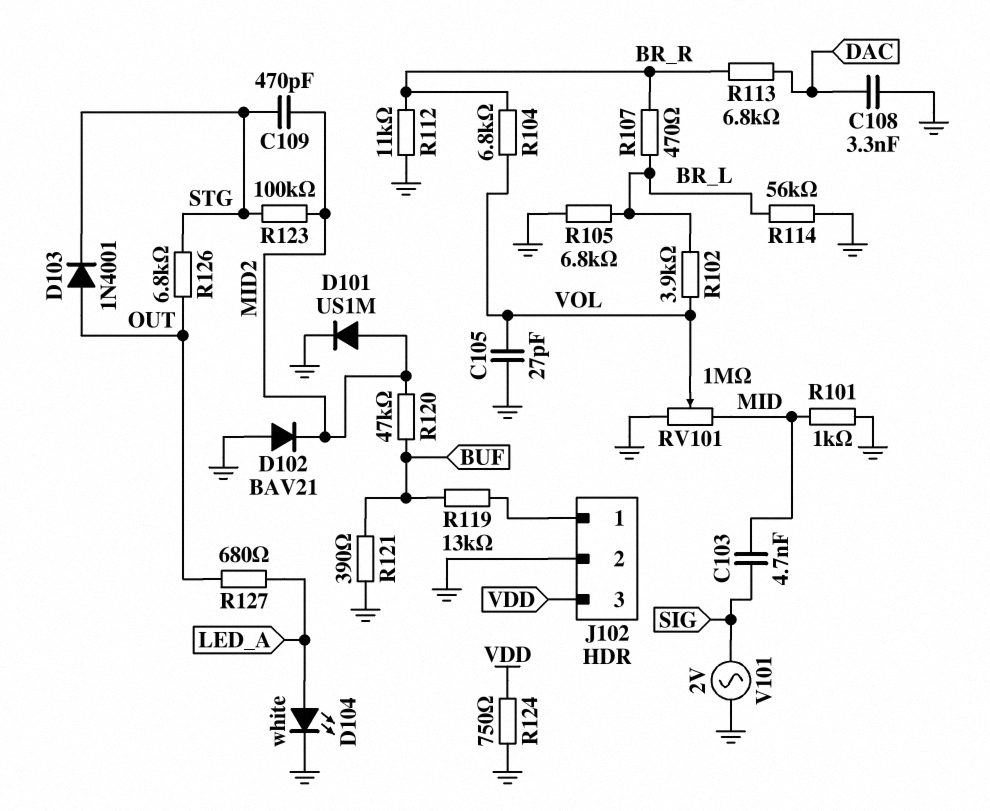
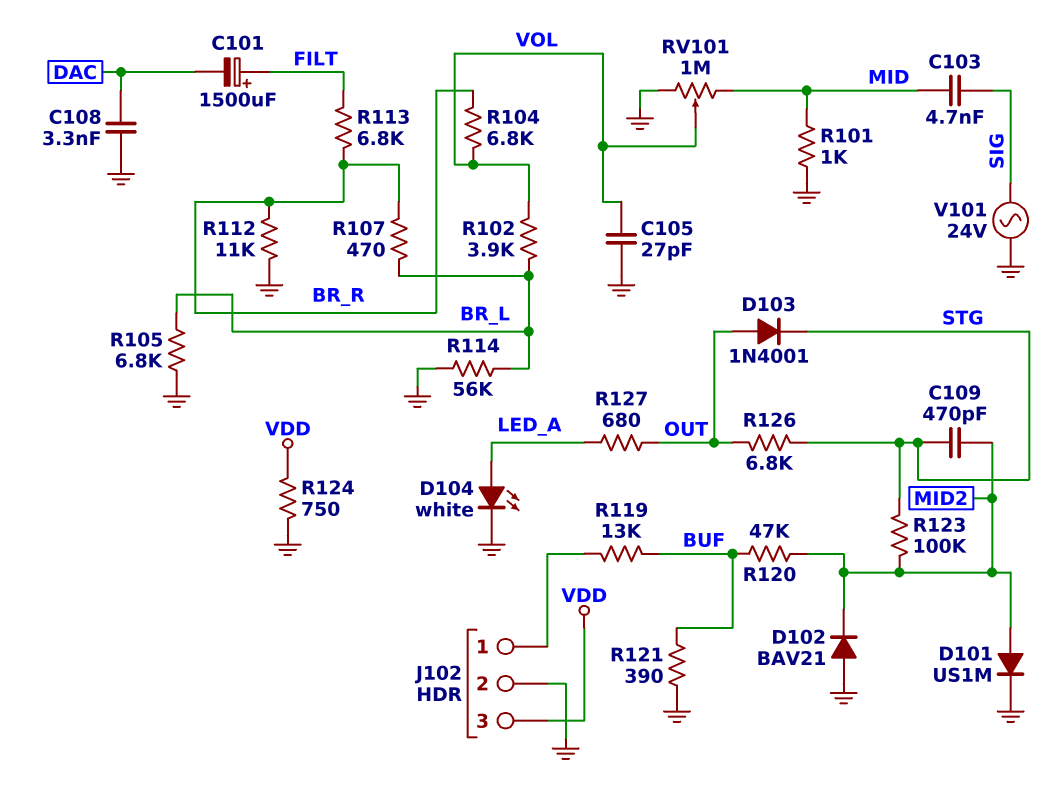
C101: none -> 1500uF (plus FILT, minus DAC)
R113: 6.8k (BR_R, DAC) -> 6.8k (BR_R, FILT)
V101: AC 2V (GND, SIG) -> AC 24V (GND, SIG)

